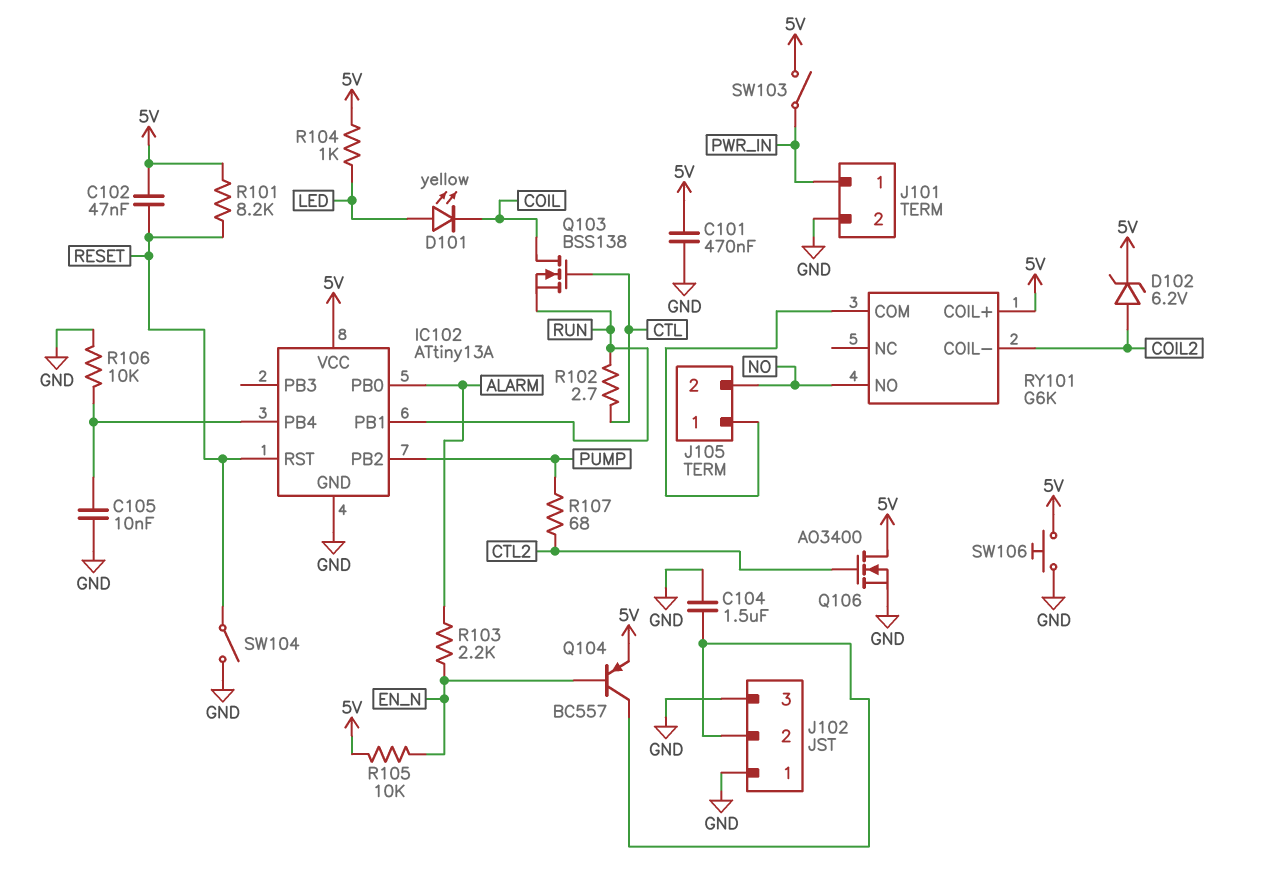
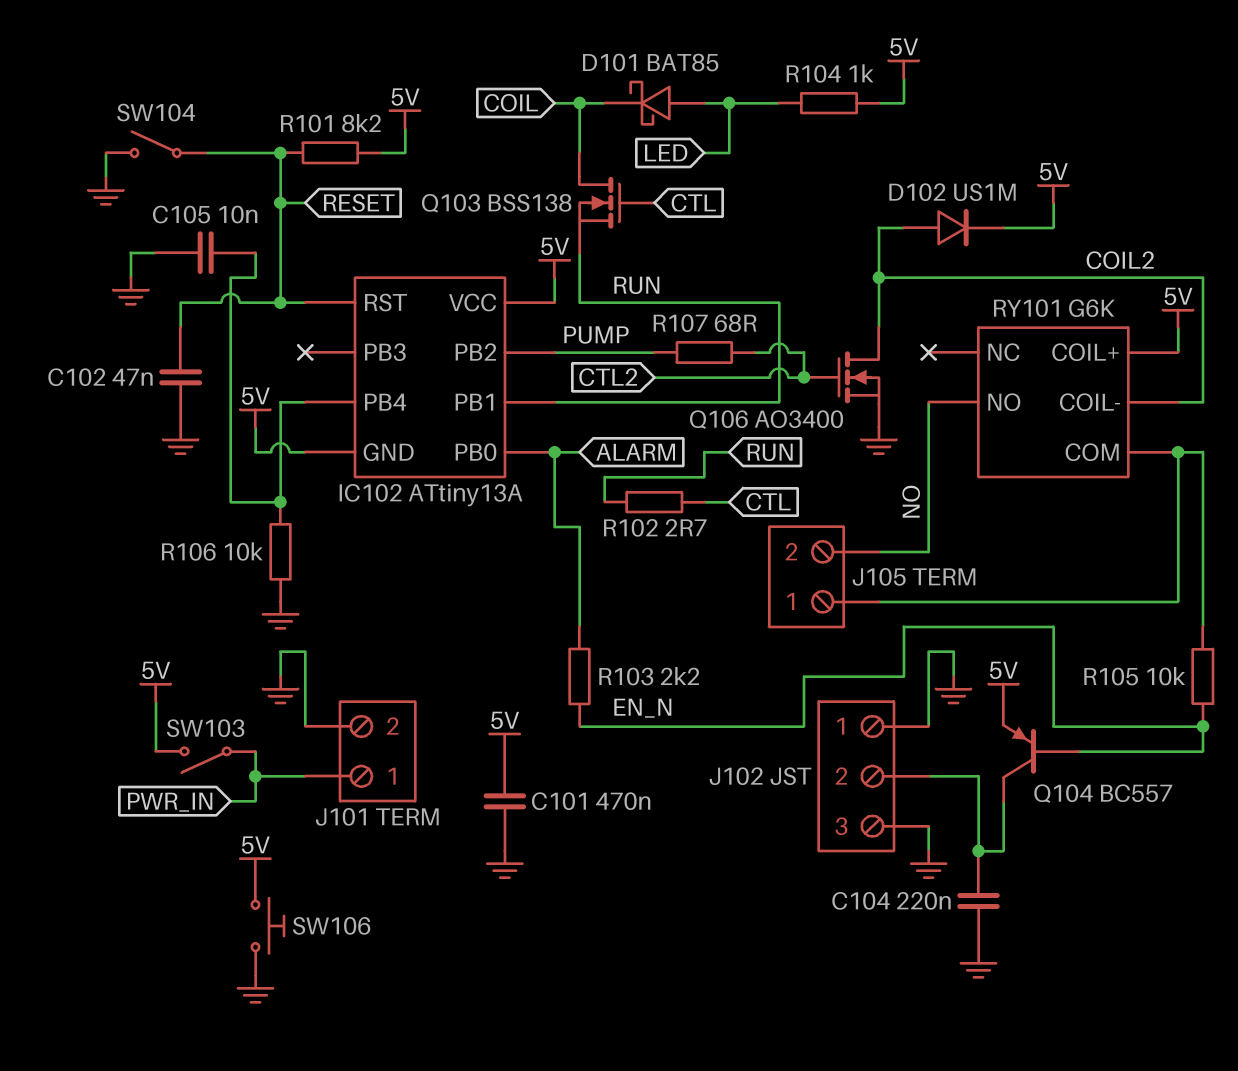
C102: 47nF (5V, RESET) -> 47nF (GND, RESET)
C104: 1.5uF (GND, J102/2) -> 220nF (GND, J102/2)
D101: LED yellow (A LED, K COIL) -> schottky BAT85 (A LED, K COIL)
D102: zener 6.2V (A COIL2, K 5V) -> diode US1M (A COIL2, K 5V)
IC102 pin GND: GND -> 5V
Q106: NMOS AO3400 (G CTL2, D 5V, S GND) -> NMOS AO3400 (G CTL2, D COIL2, S GND)
R105: 10k (5V, EN_N) -> 10k (EN_N, J105/1)

